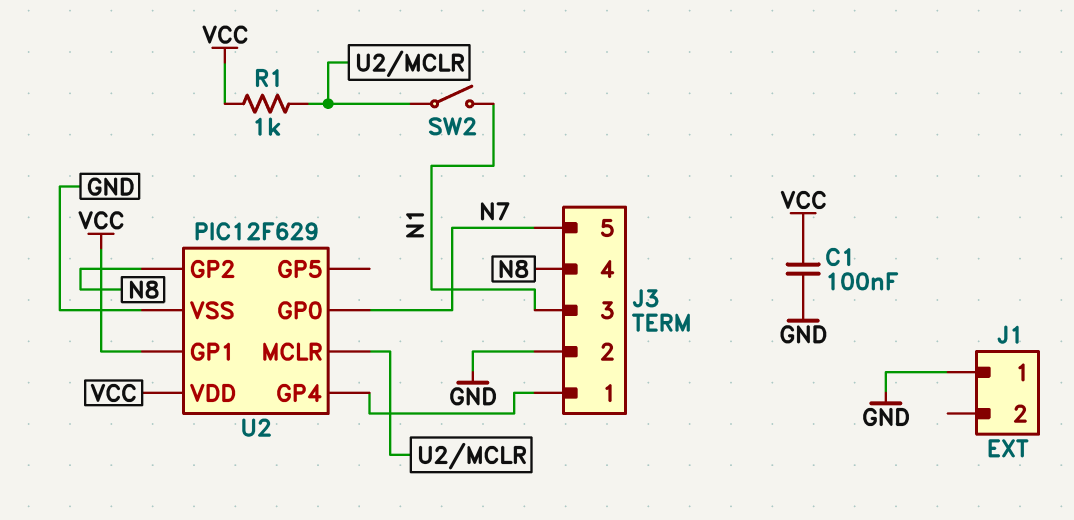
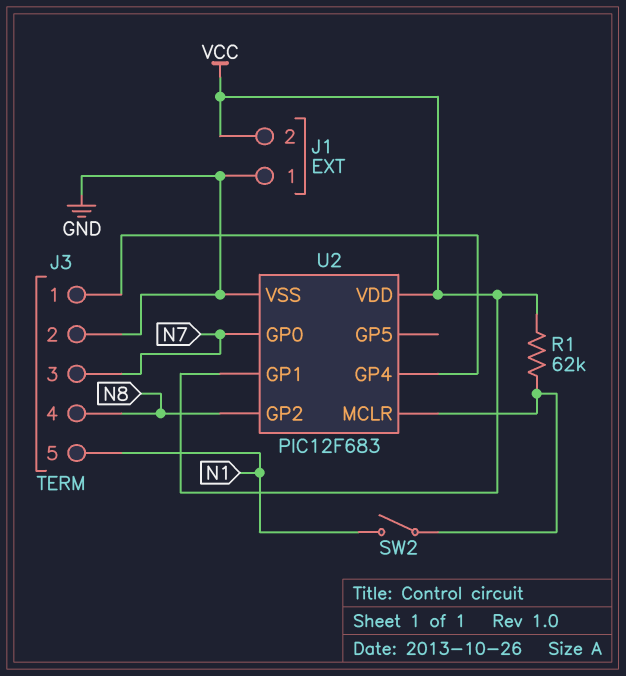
C1: 100nF (GND, VCC) -> none
J1 pin 2: none -> VCC
J3 pin 3: N1 -> N7
J3 pin 5: N7 -> N1
R1: 1k (U2/MCLR, VCC) -> 62k (U2/MCLR, VCC)
U2: PIC12F629 -> PIC12F683

